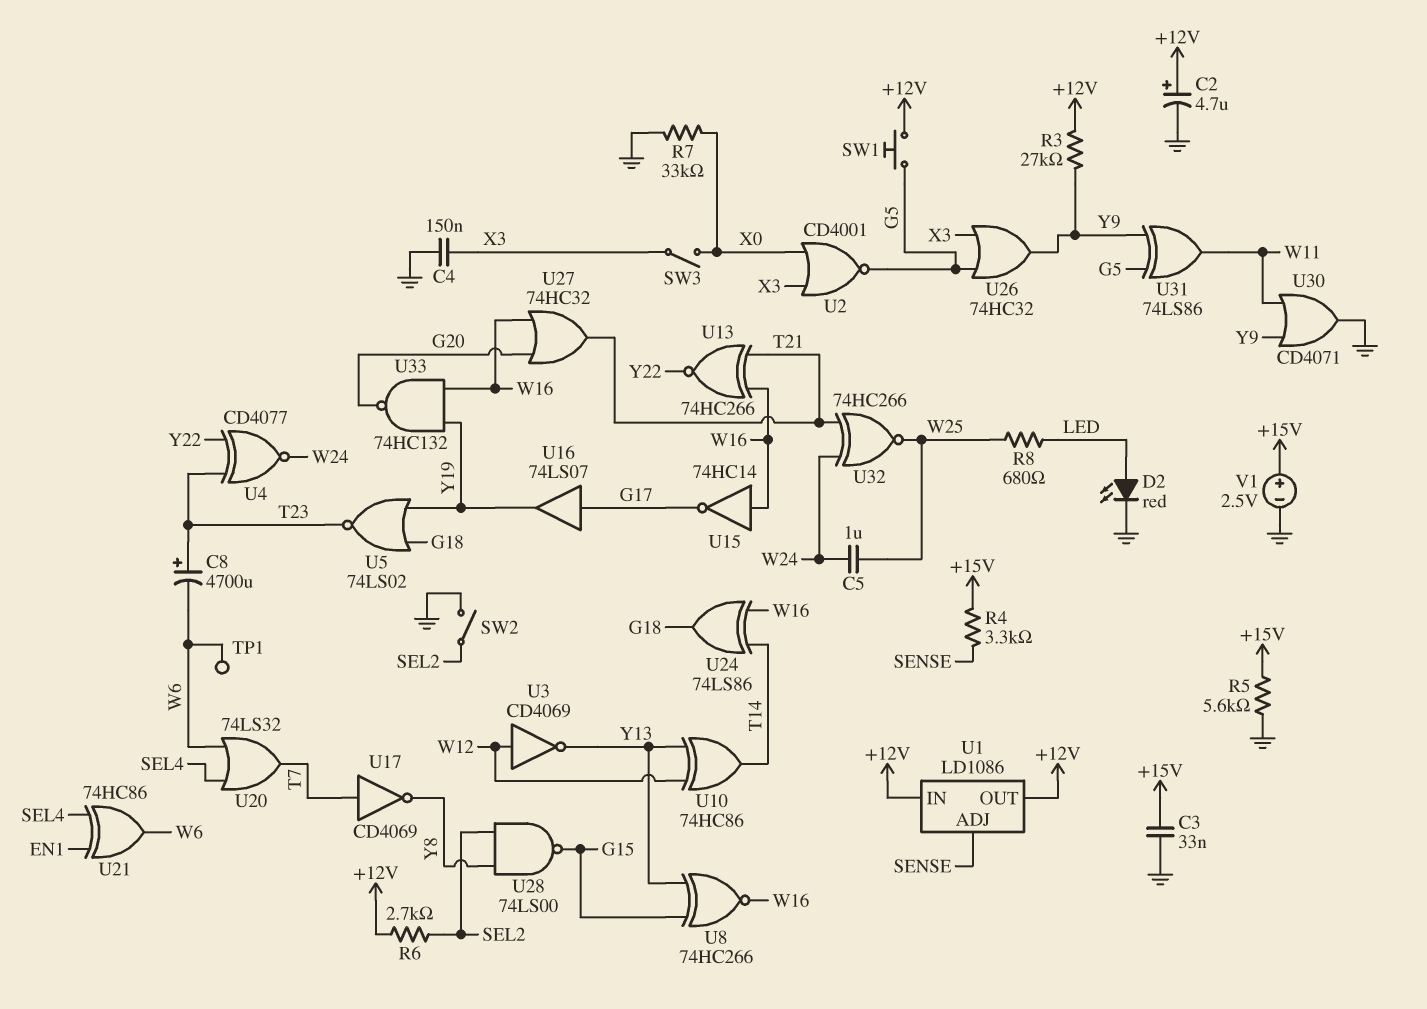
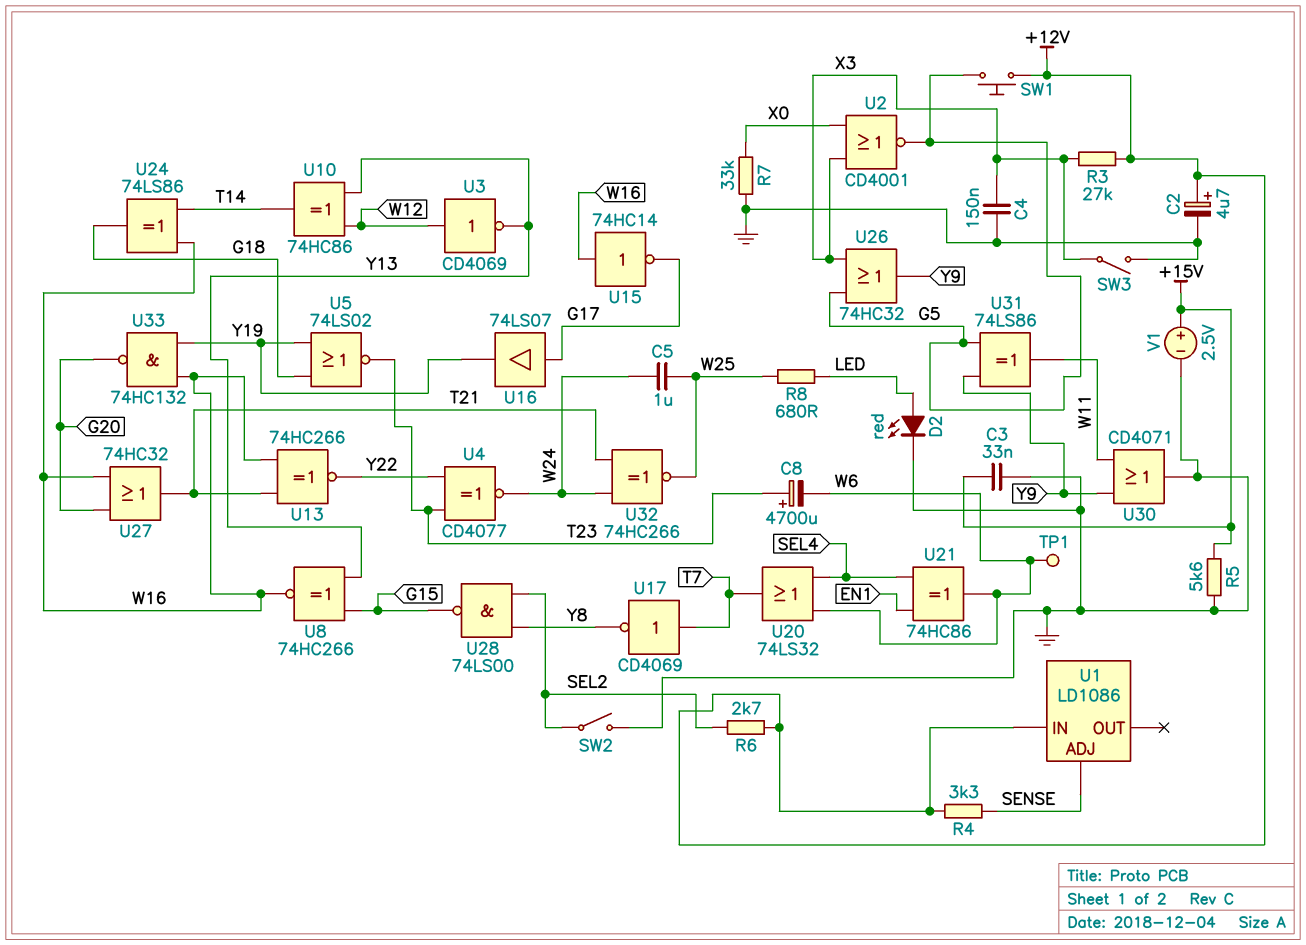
R3: 27k (+12V, Y9) -> 27k (+12V, X3)
R4: 3.3k (+15V, SENSE) -> 3.3k (+12V, SENSE)
SW3: switch (X0, X3) -> switch (GND, X3)
U1 pin OUT: +12V -> none

